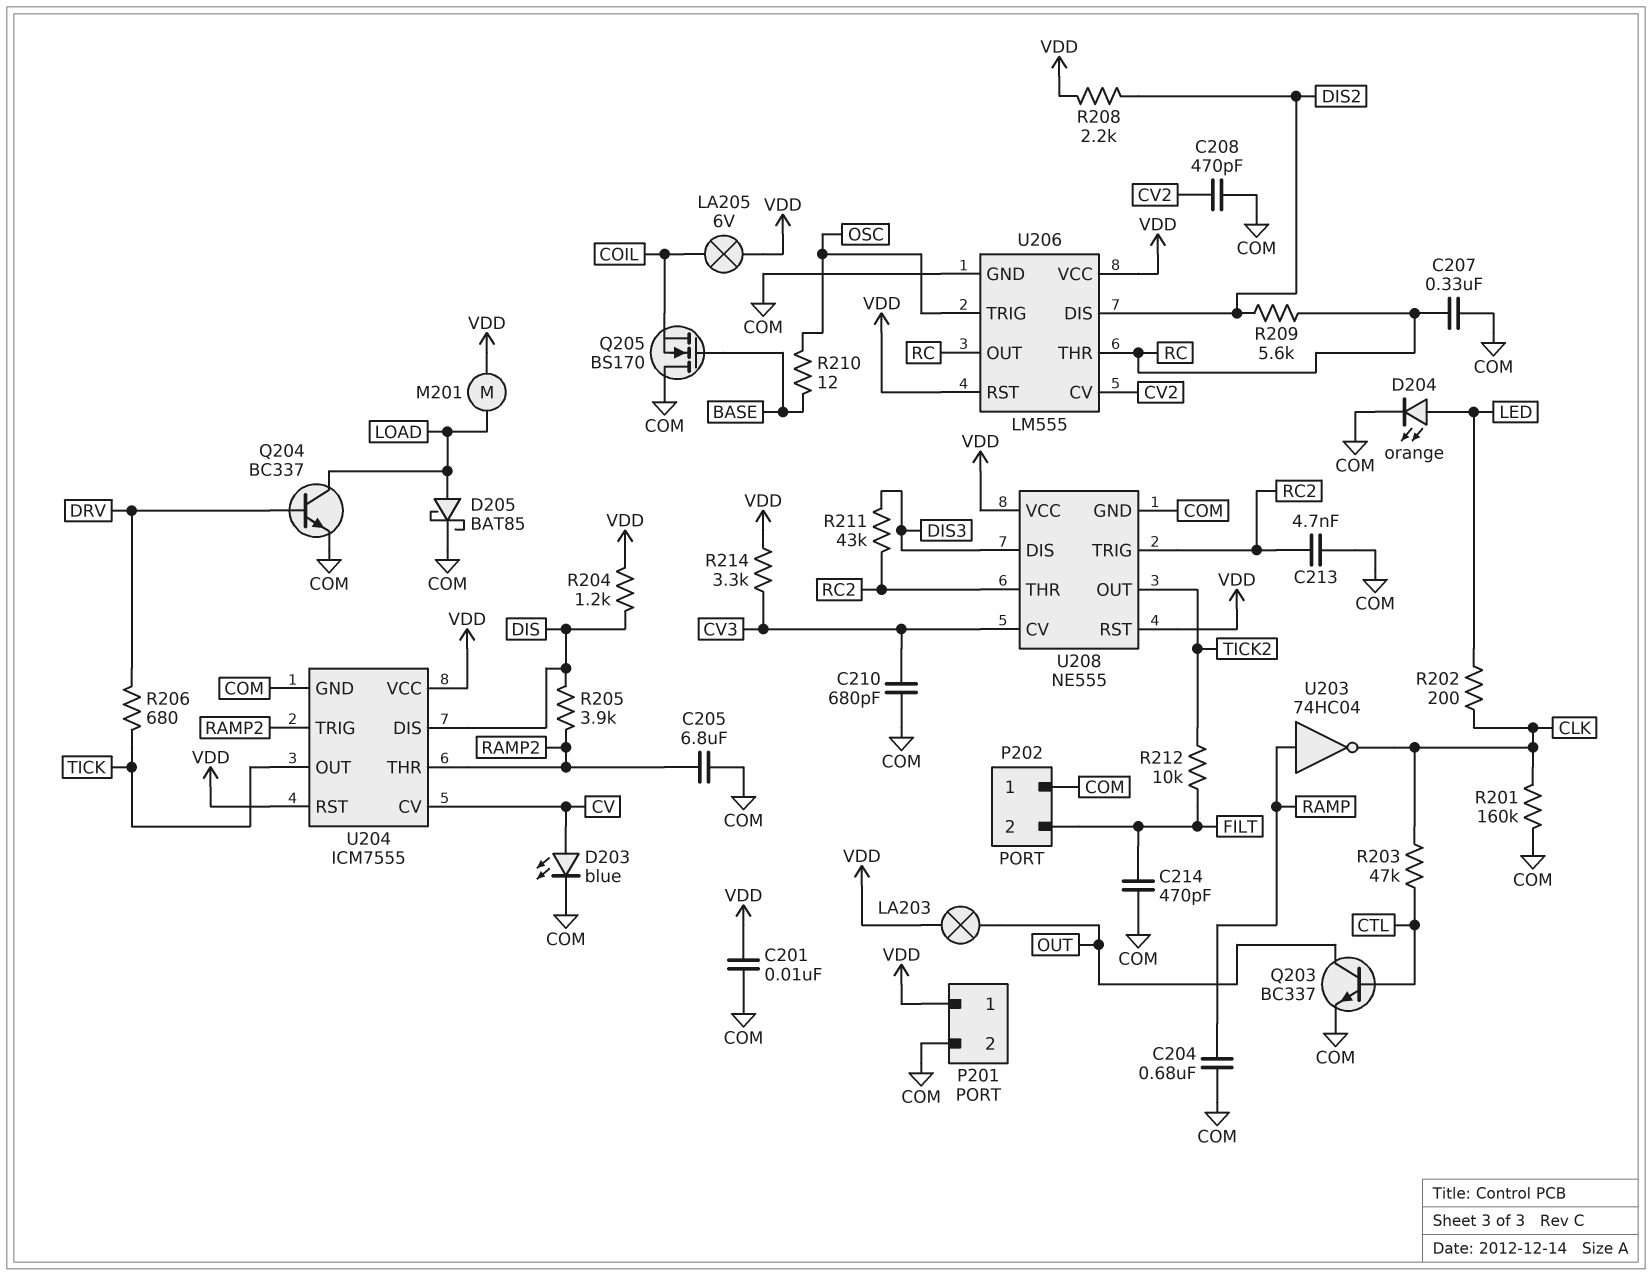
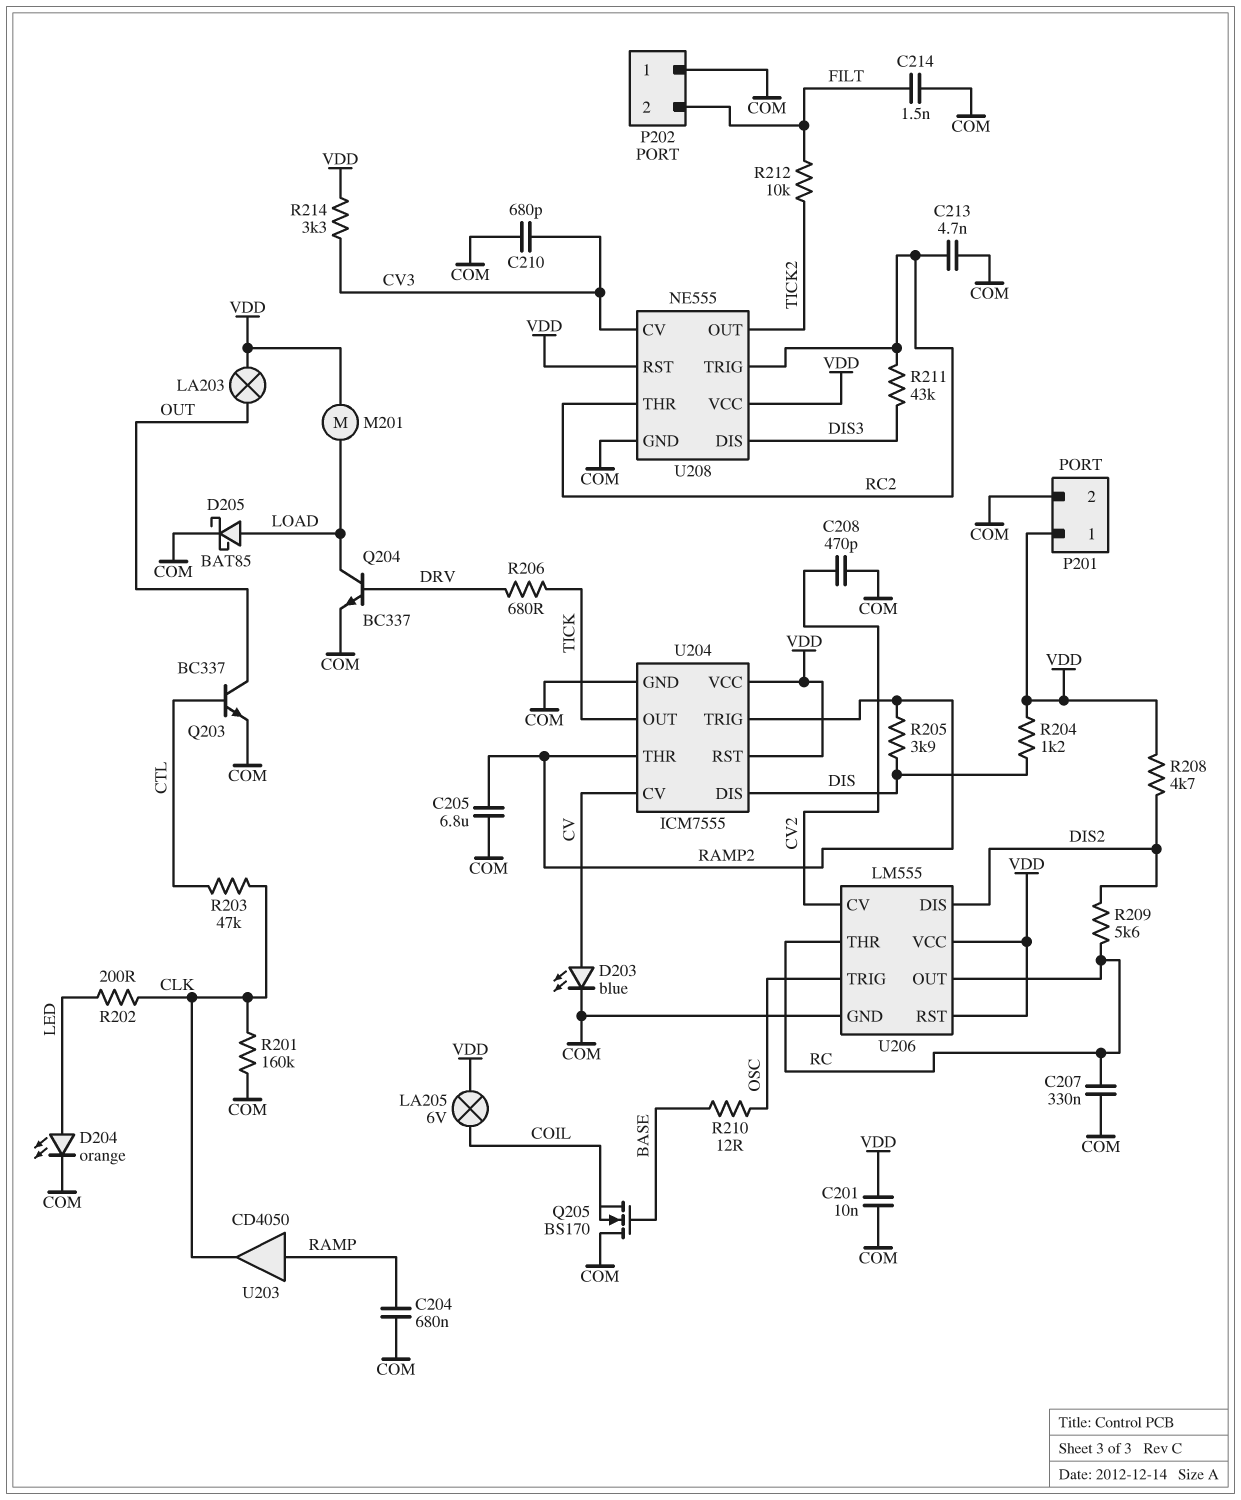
C214: 470pF (COM, FILT) -> 1.5nF (COM, FILT)
R208: 2.2k (DIS2, VDD) -> 4.7k (DIS2, VDD)
U203: NOT 74HC04 (in RAMP, out CLK) -> buffer CD4050 (in RAMP, out CLK)

